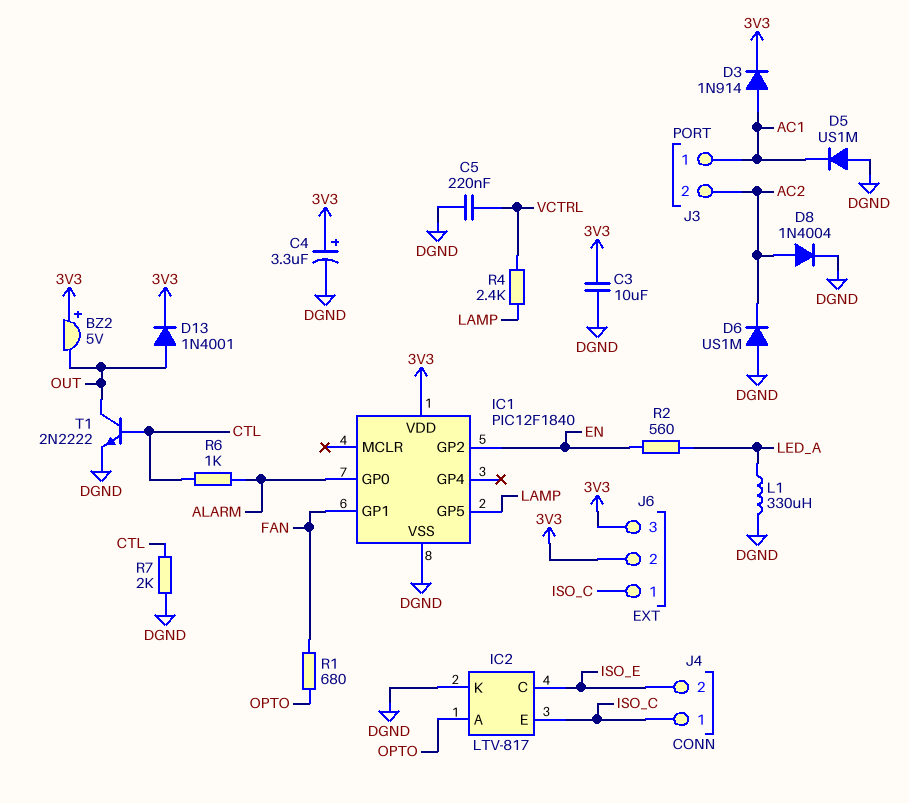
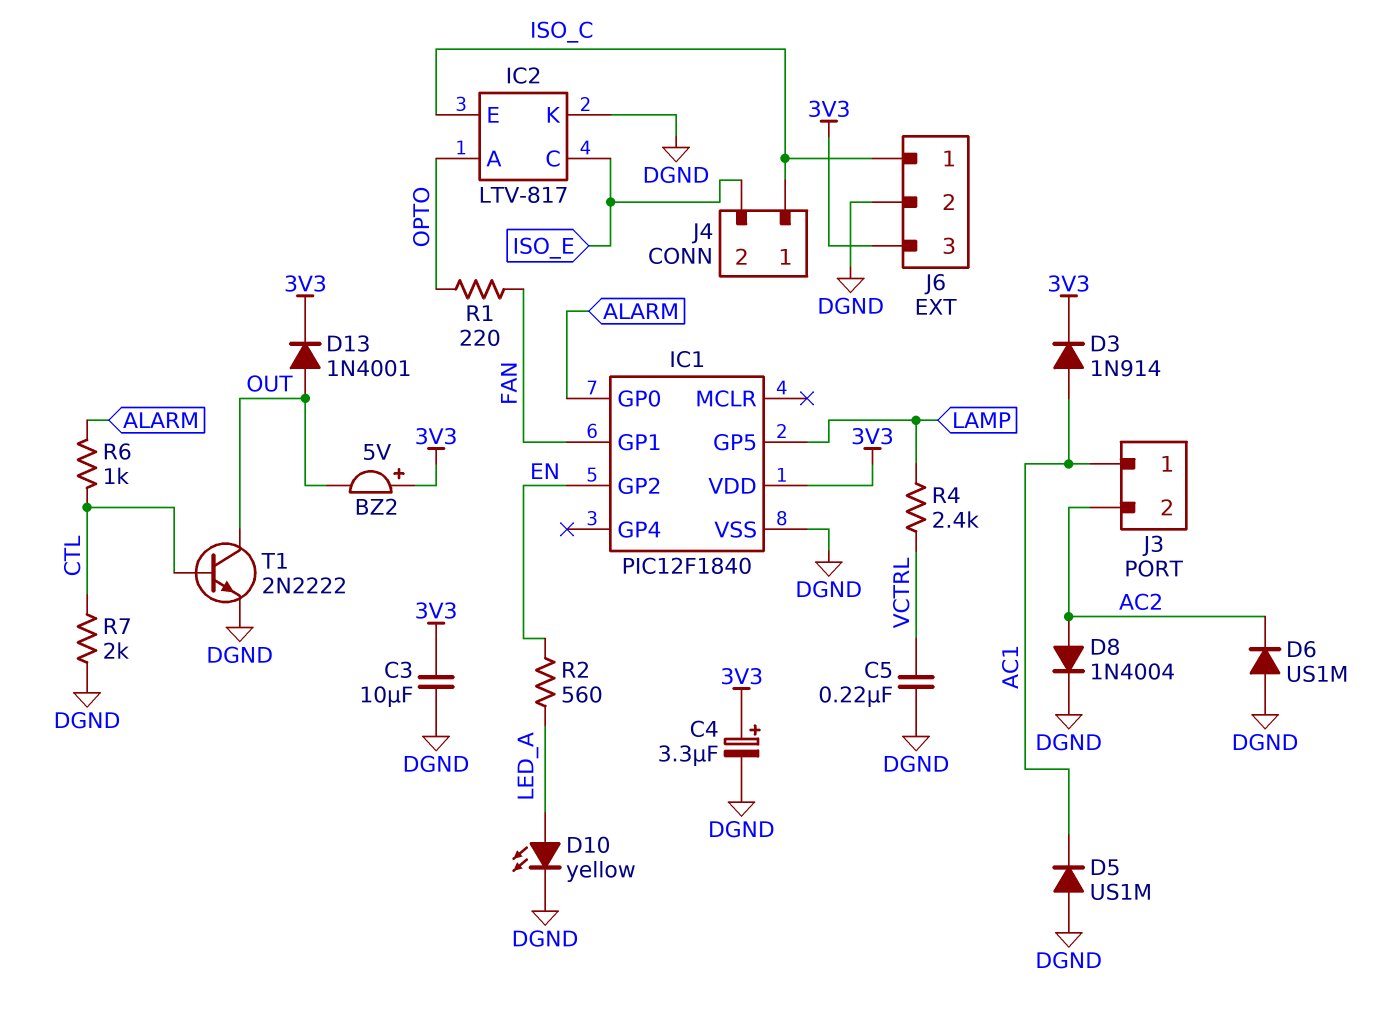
D10: none -> LED yellow (A LED_A, K DGND)
J6 pin 2: 3V3 -> DGND
L1: 330uH (DGND, LED_A) -> none
R1: 680 (FAN, OPTO) -> 220 (FAN, OPTO)

